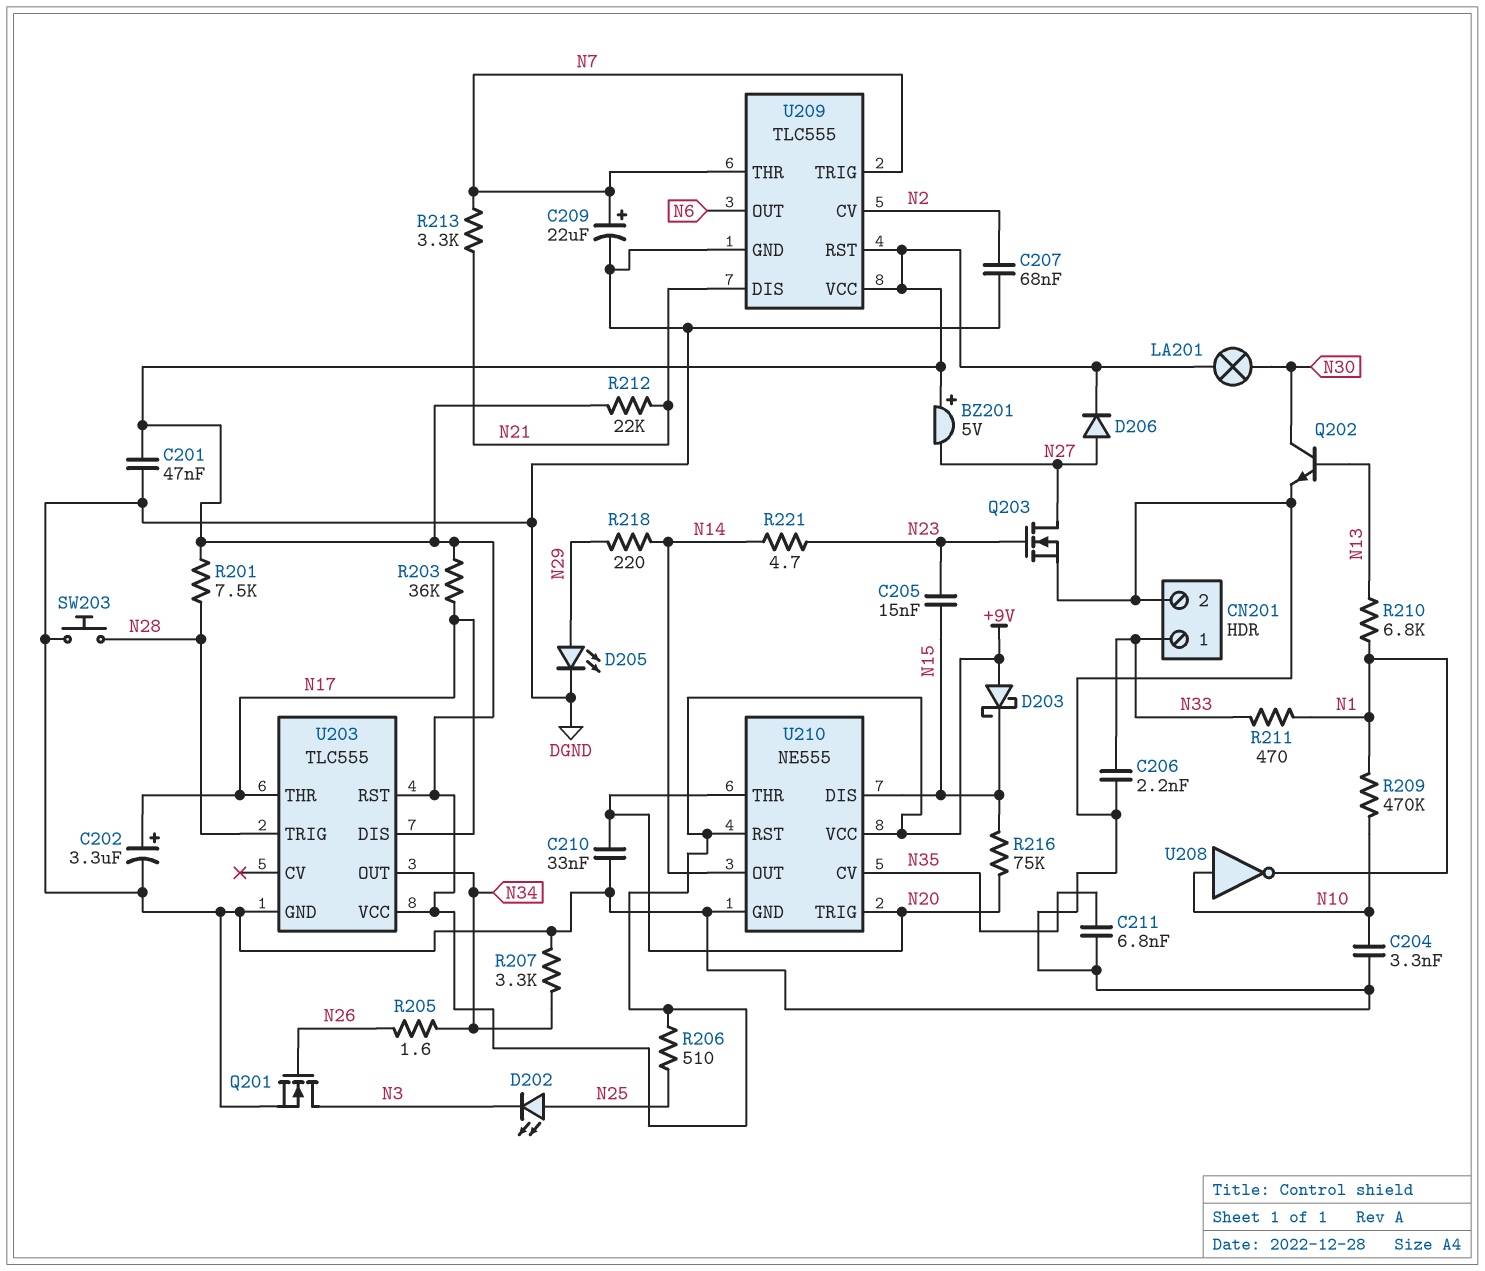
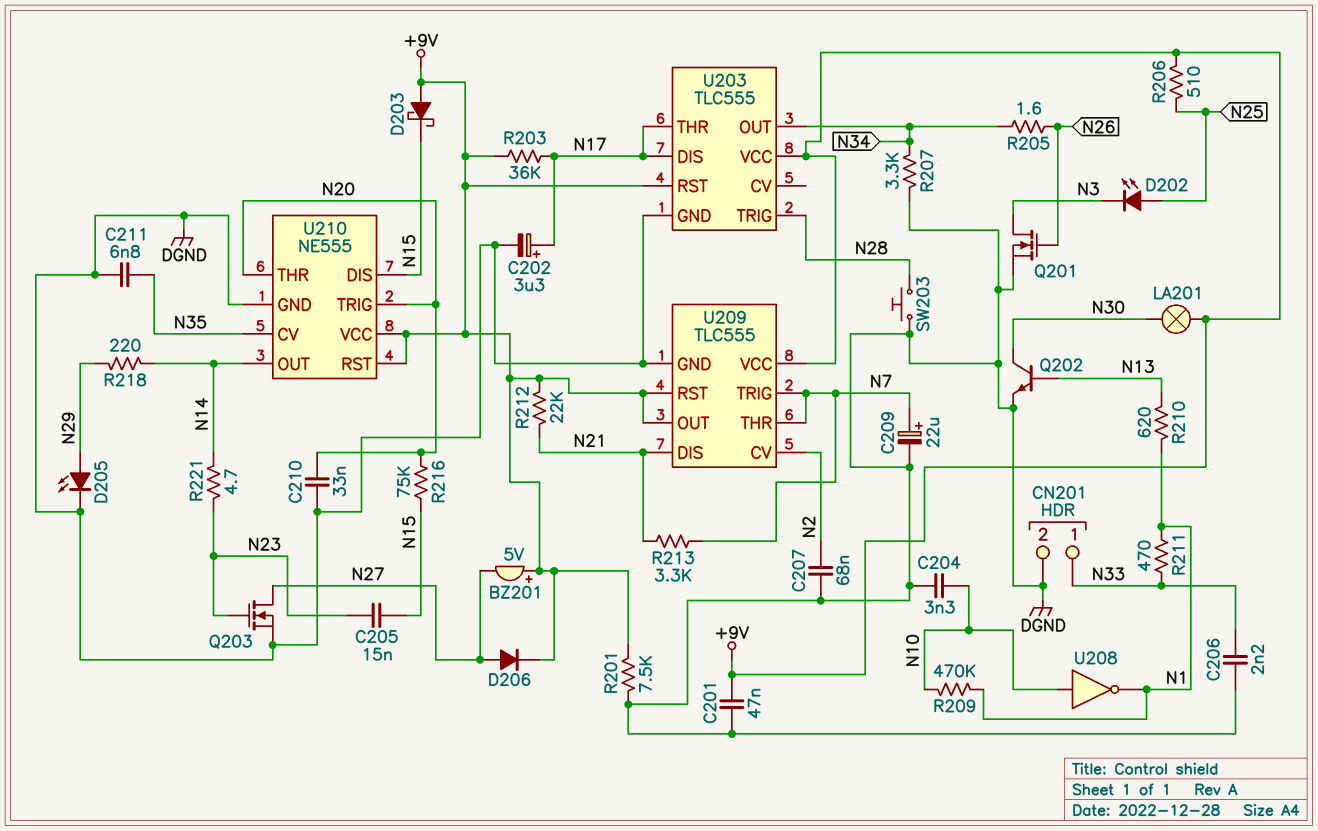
R201: 7.5k (+9V, N28) -> 7.5k (+9V, DGND)
R210: 6.8k (N1, N13) -> 620 (N1, N13)
U209 pin OUT: N6 -> +9V

